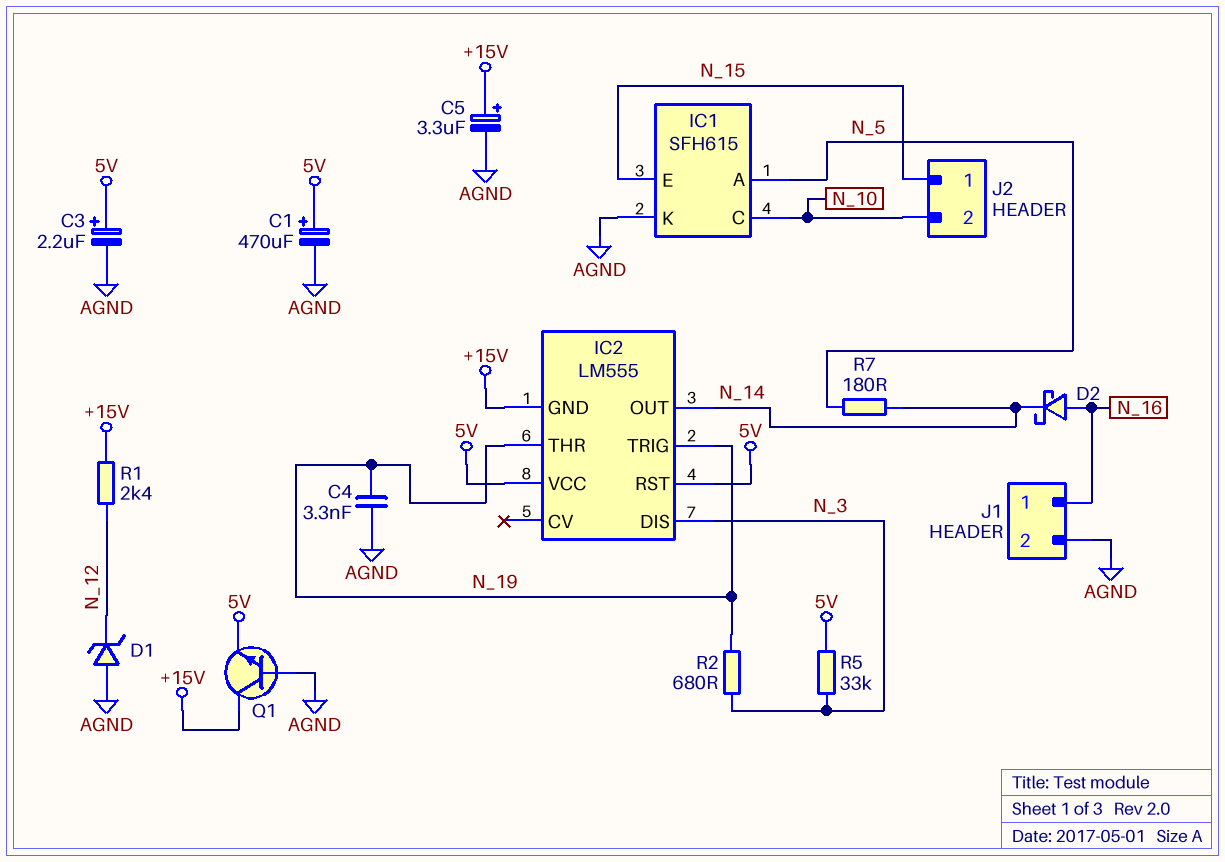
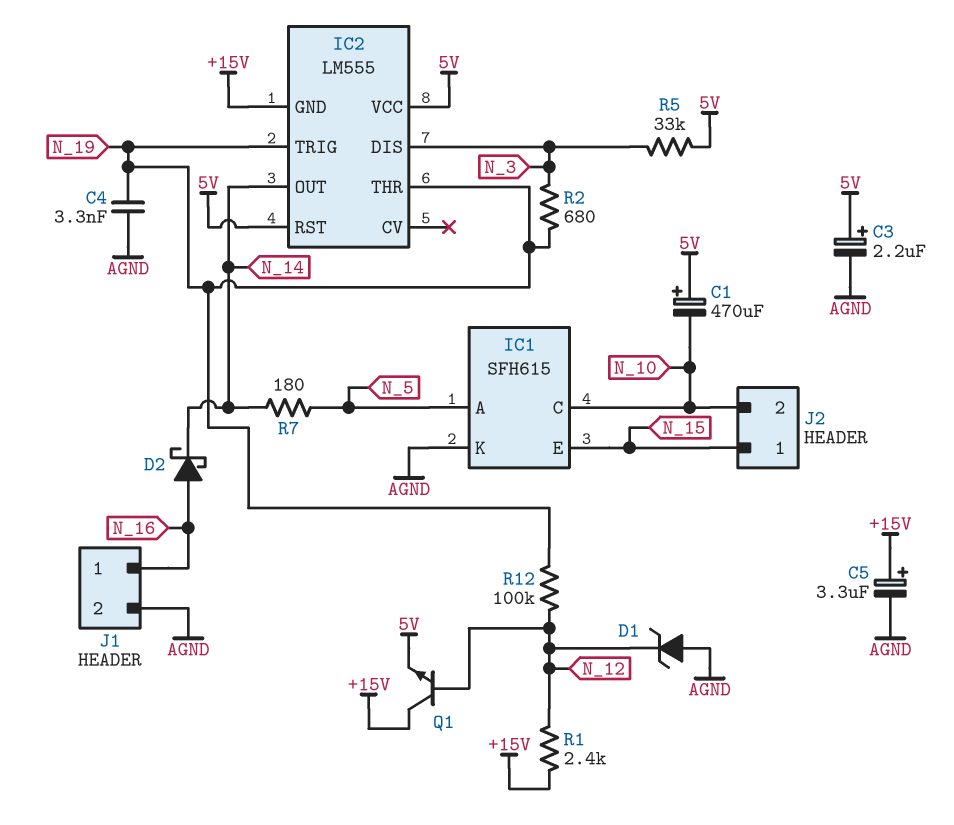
C1: 470uF (plus 5V, minus AGND) -> 470uF (plus 5V, minus N_10)
Q1: NPN (B AGND, C +15V, E 5V) -> NPN (B N_12, C +15V, E 5V)
R12: none -> 100k (N_12, N_19)

